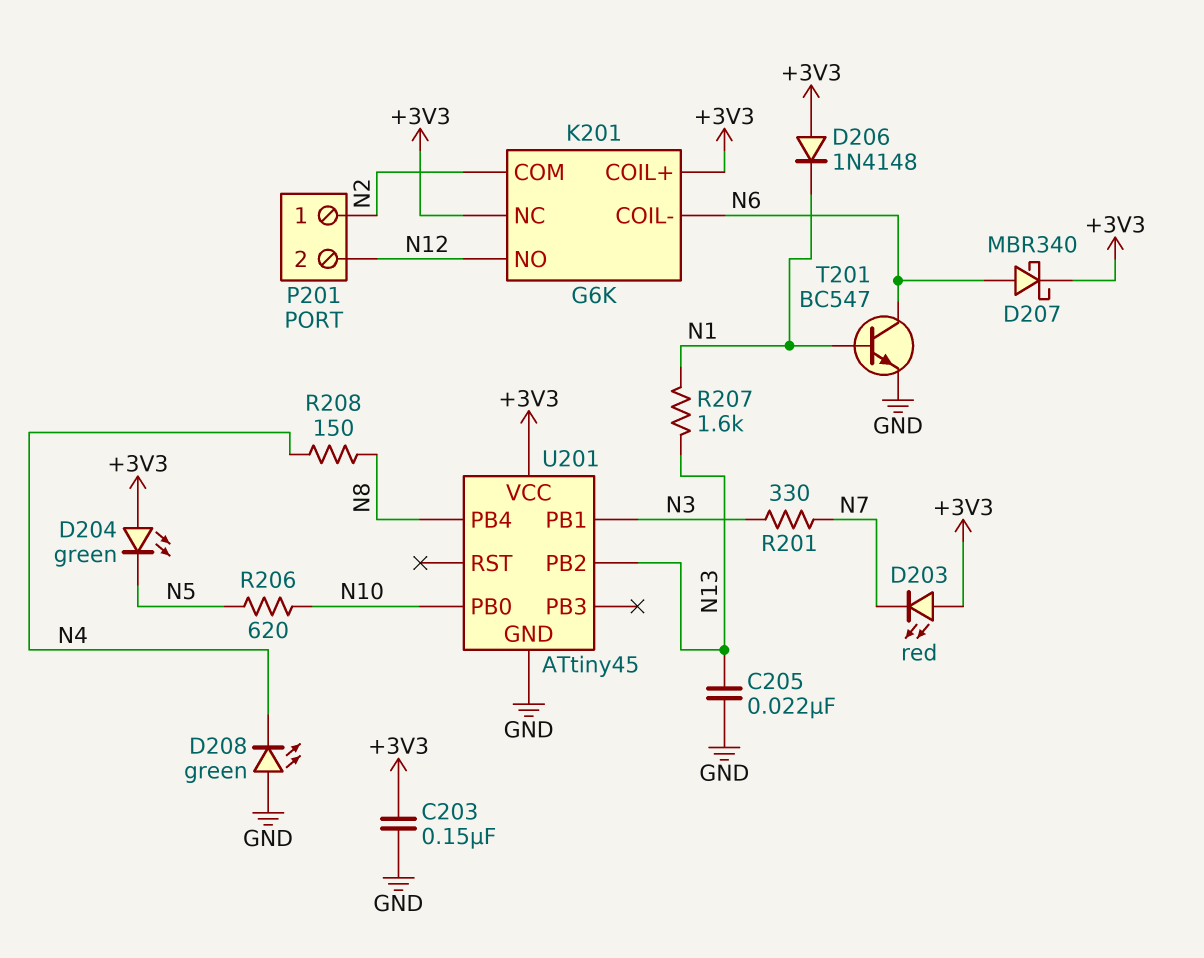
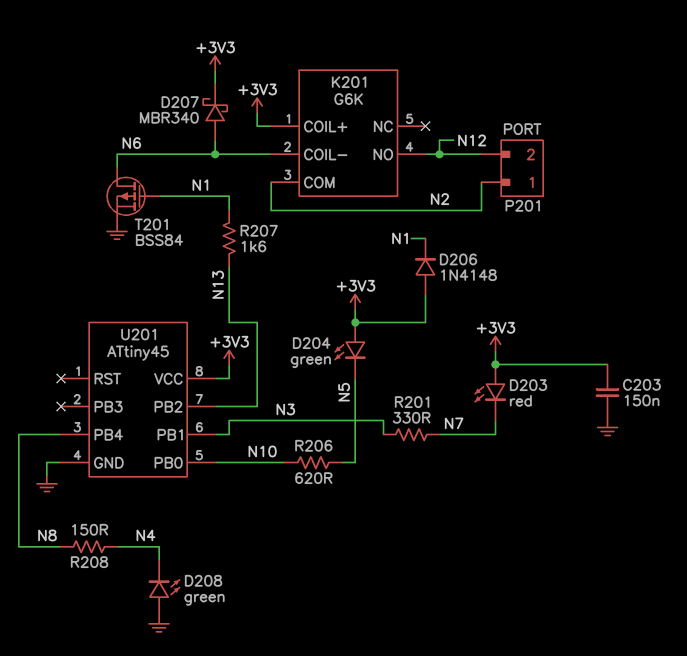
C205: 22nF (GND, N13) -> none
K201 pin NC: +3V3 -> none
T201: NPN BC547 (B N1, C N6, E GND) -> PMOS BSS84 (G N1, D N6, S GND)

